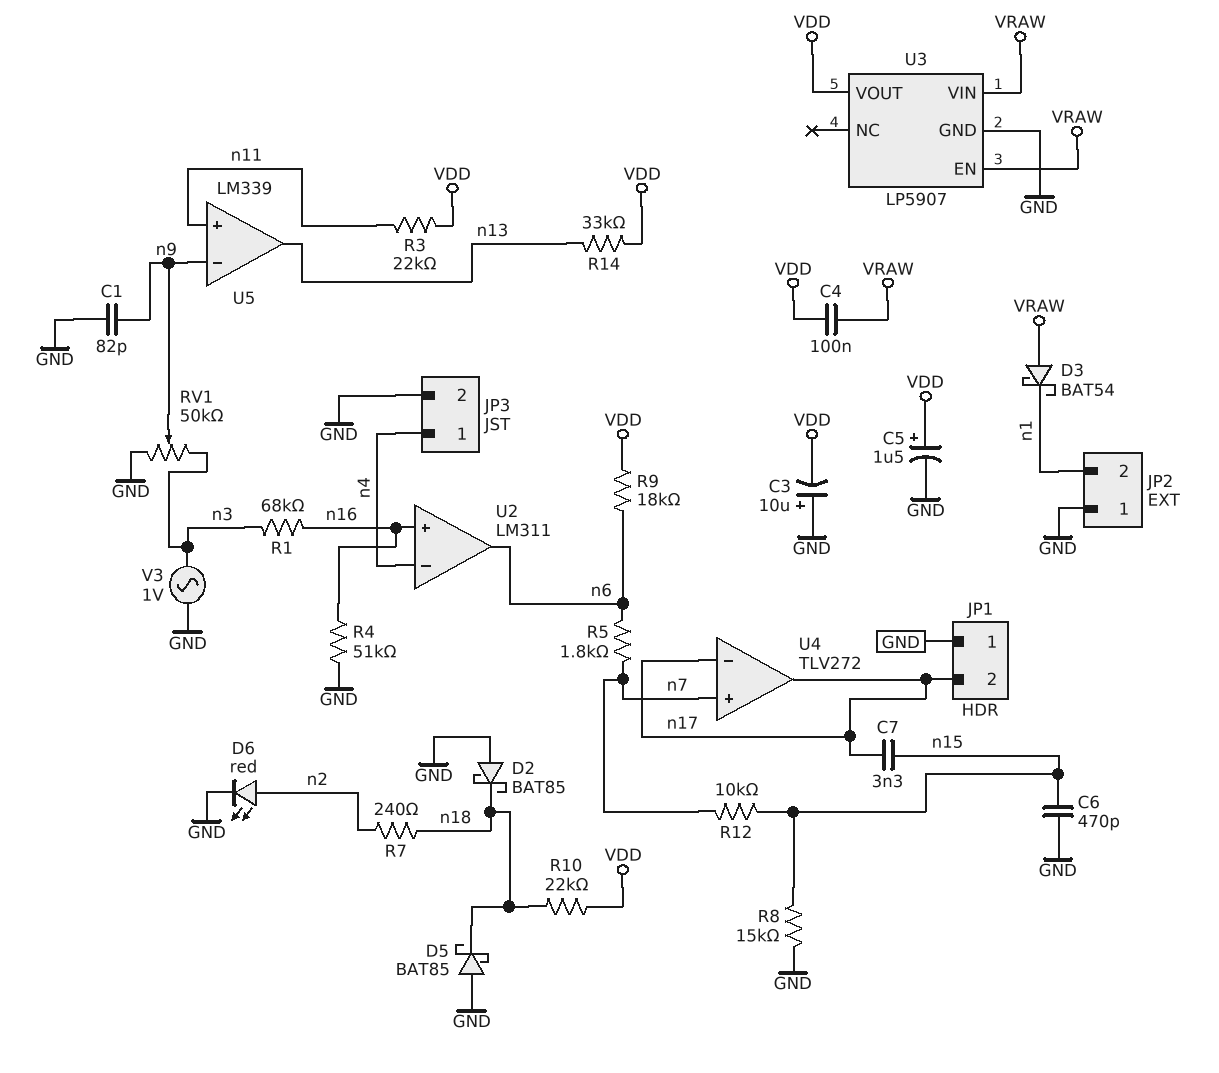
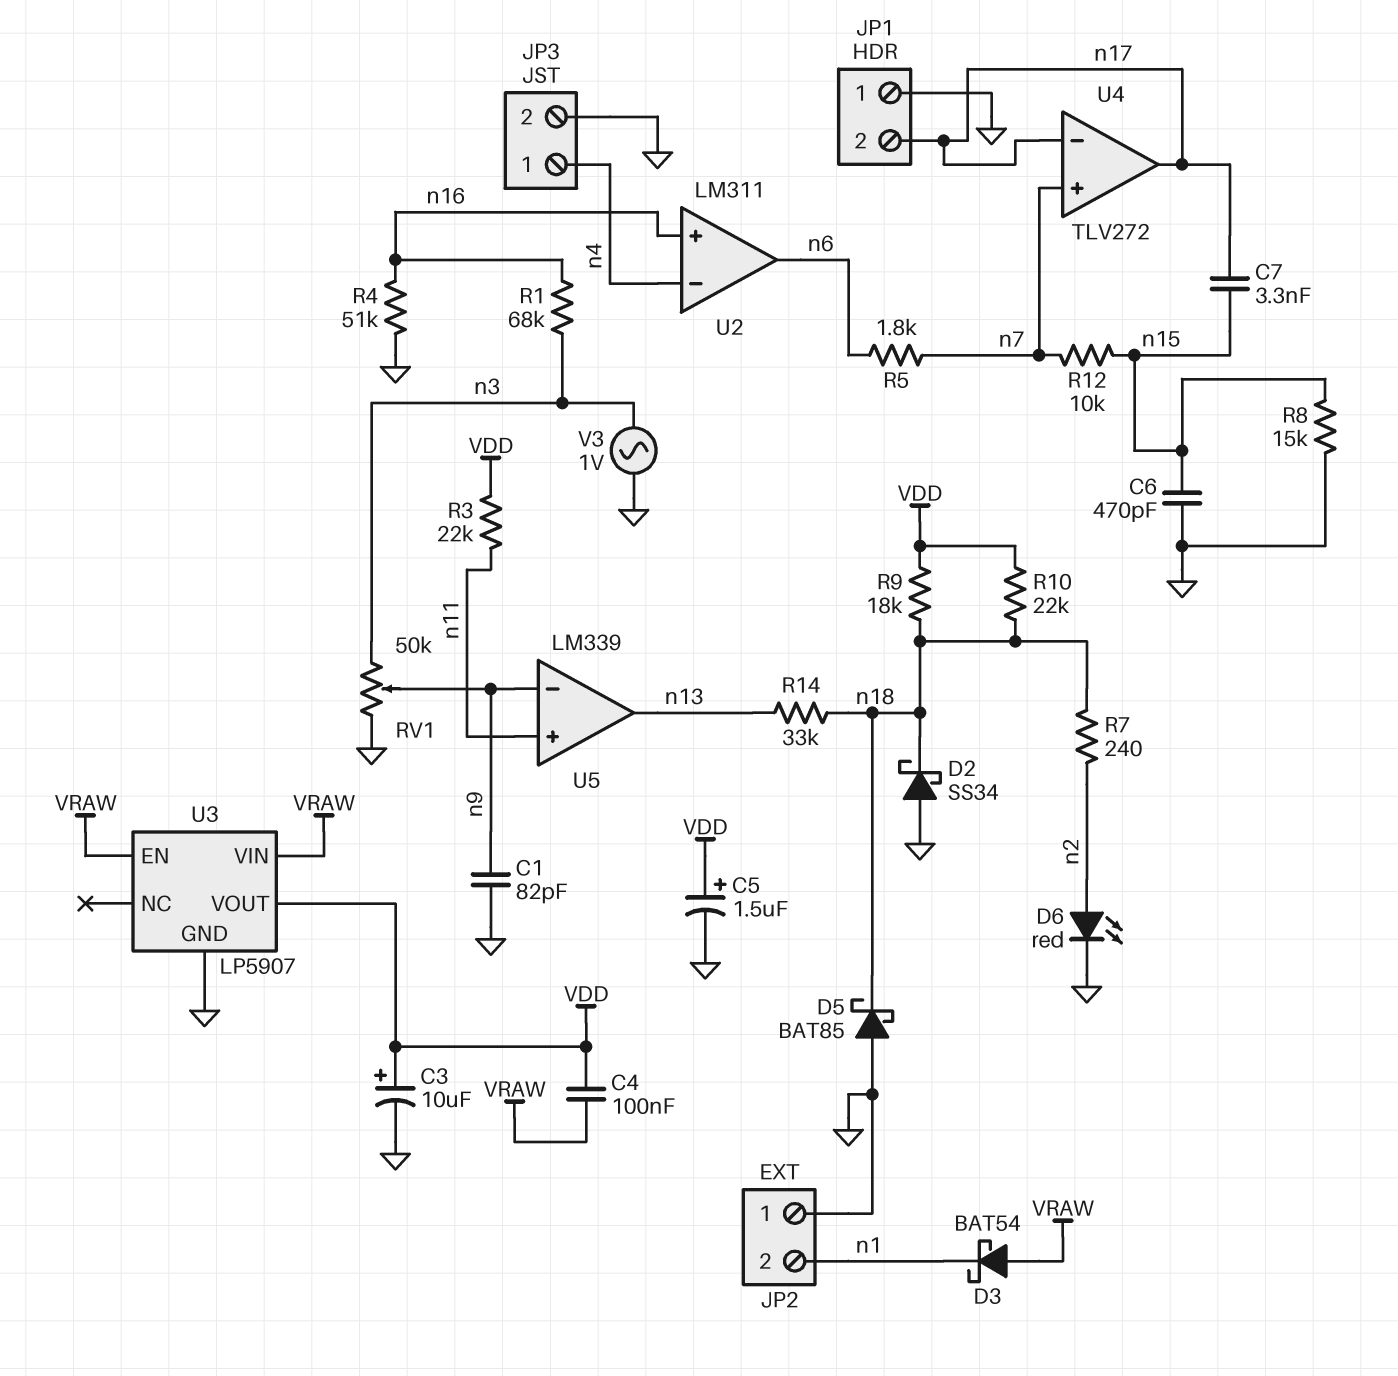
C3: 10uF (plus GND, minus VDD) -> 10uF (plus VDD, minus GND)
D2: schottky BAT85 (A GND, K n18) -> schottky SS34 (A GND, K n18)
R9: 18k (VDD, n6) -> 18k (VDD, n18)
R14: 33k (VDD, n13) -> 33k (n13, n18)

